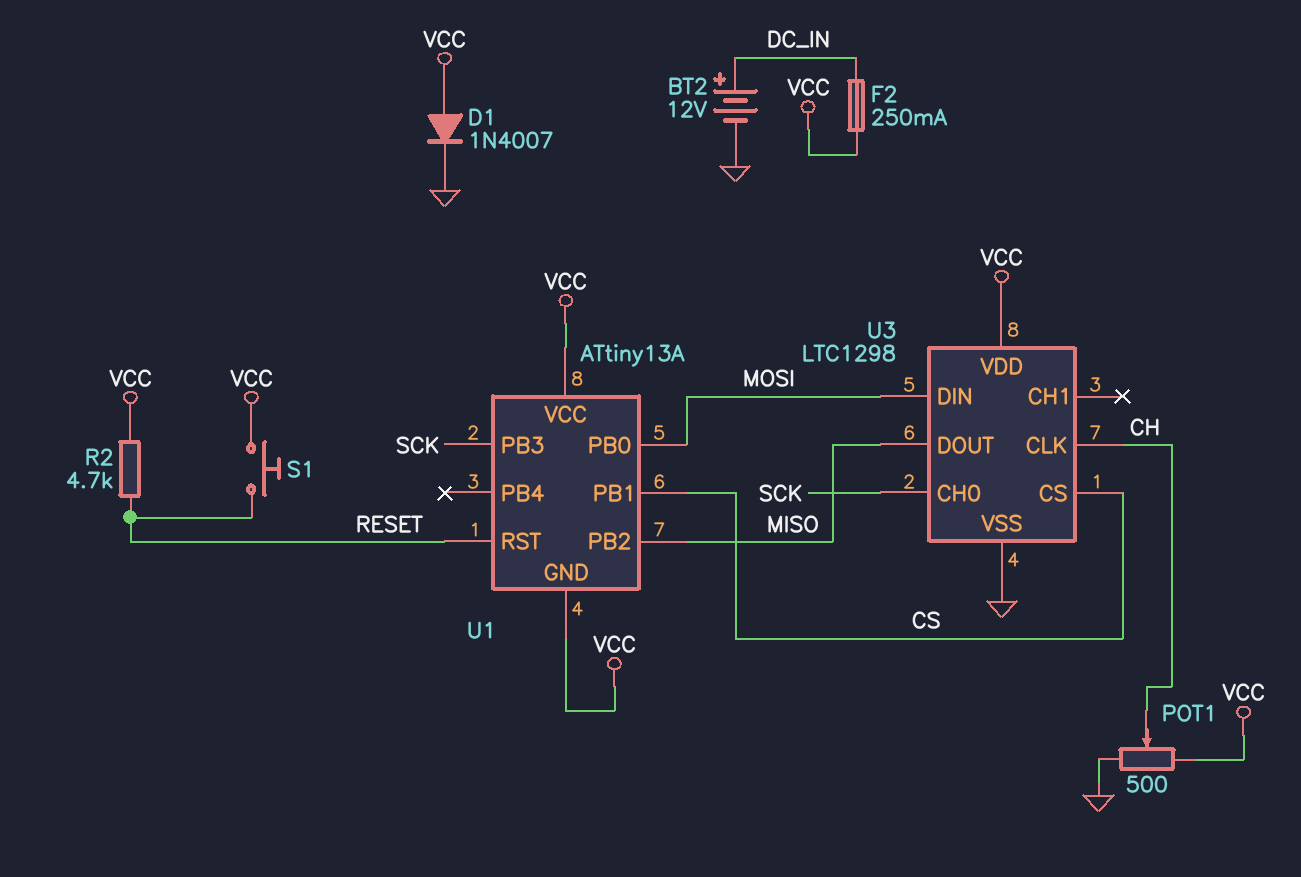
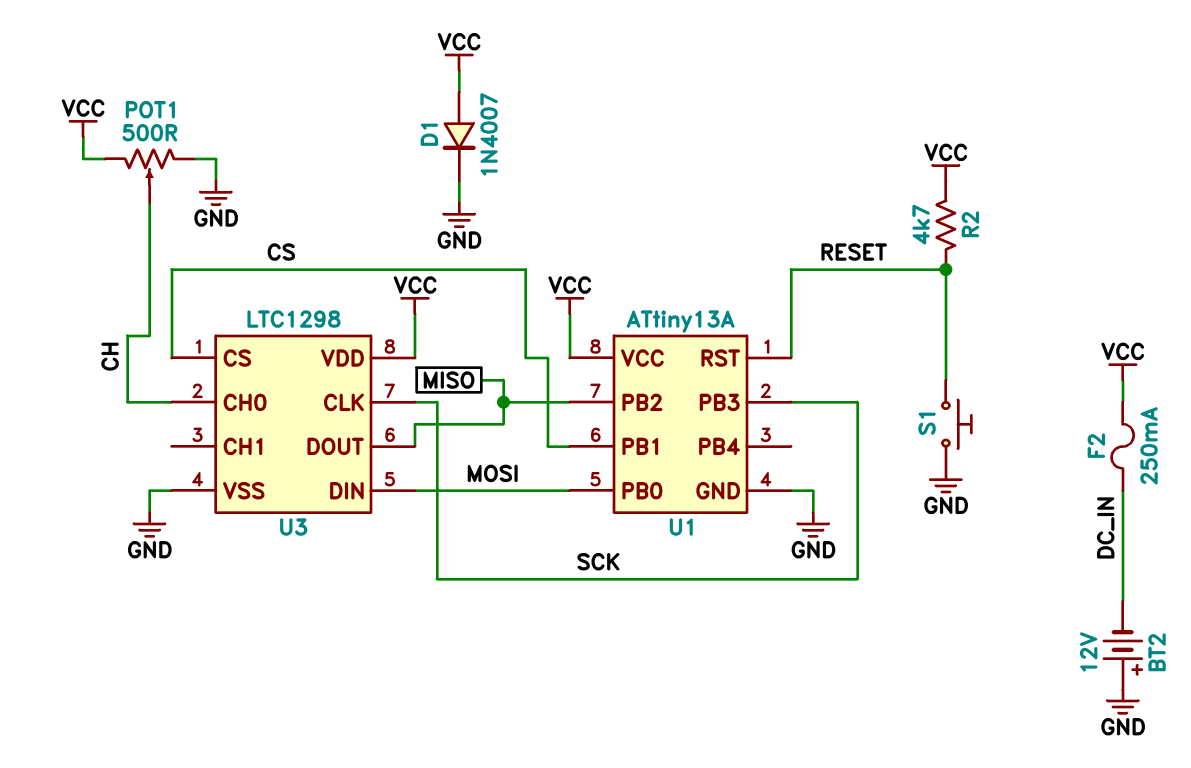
BT2: 12V (plus DC_IN, minus GND) -> 12V (plus GND, minus DC_IN)
S1: button (RESET, VCC) -> button (GND, RESET)
U1 pin GND: VCC -> GND
U3 pin CH0: SCK -> CH
U3 pin CLK: CH -> SCK

